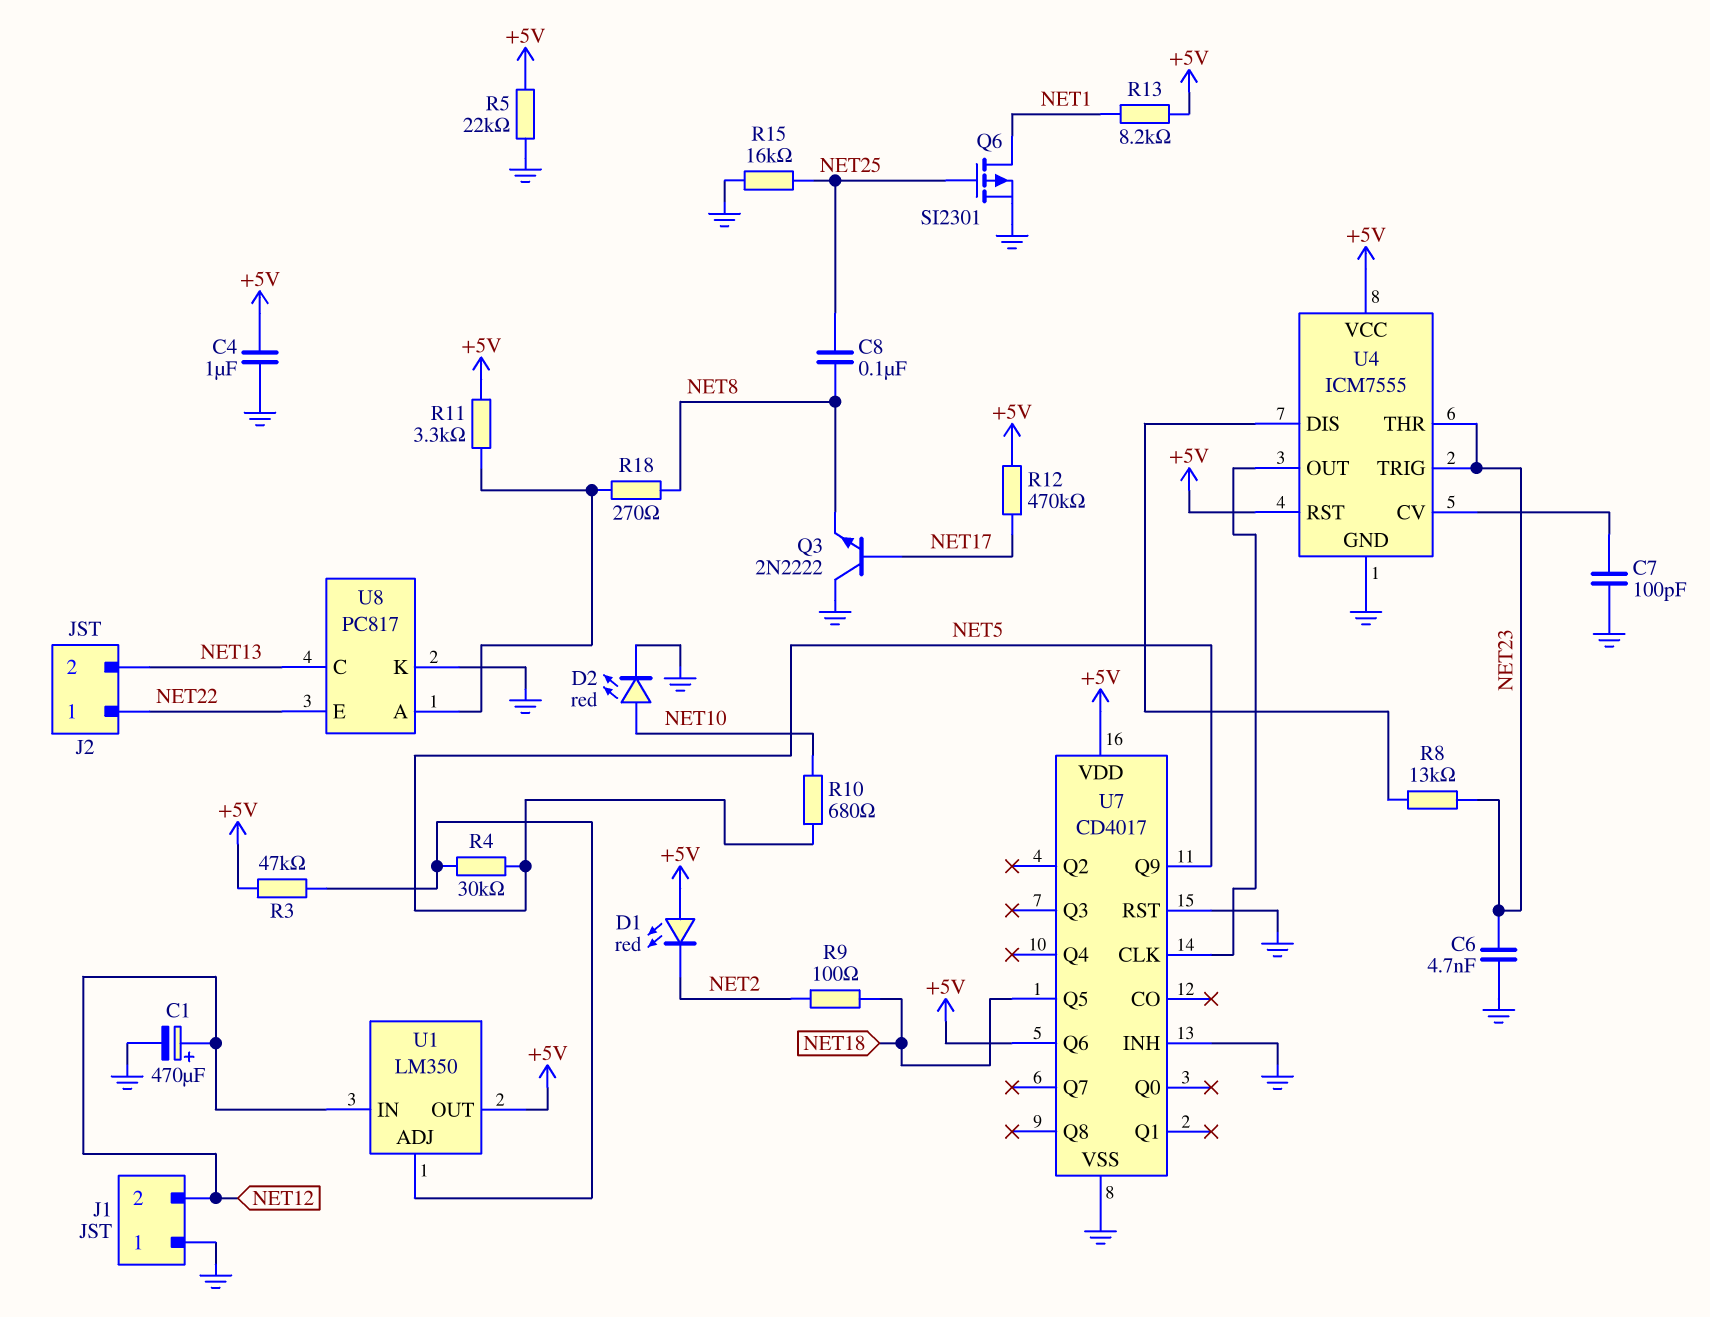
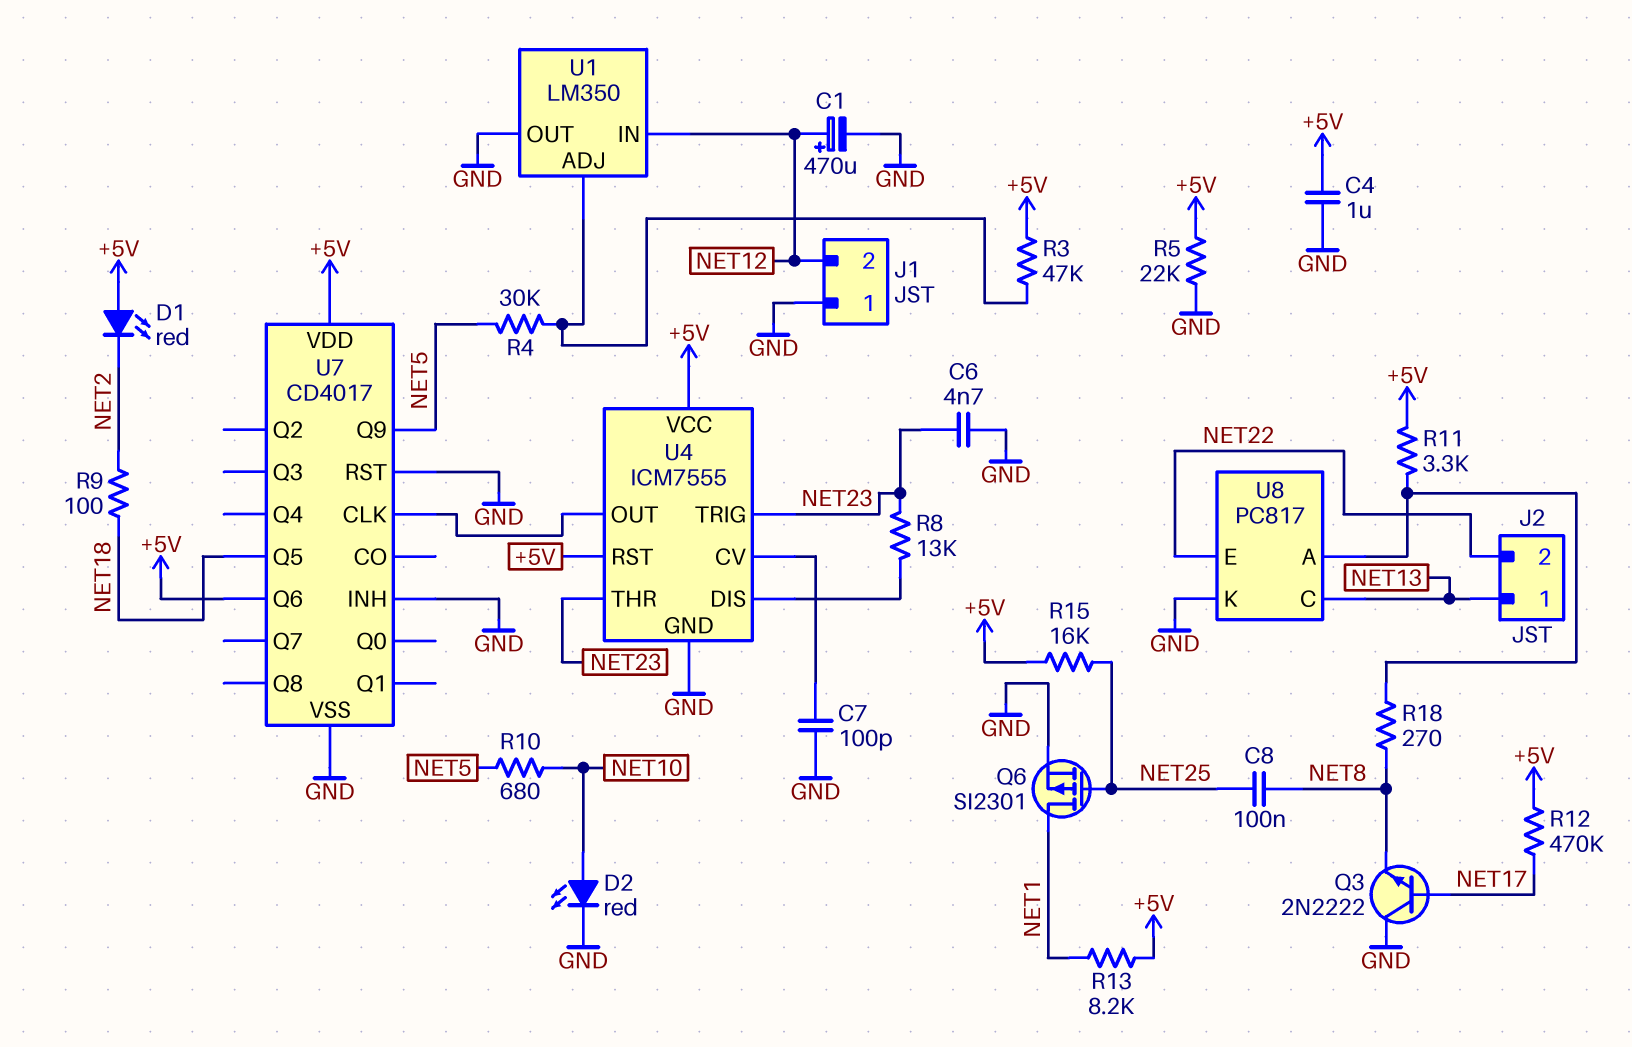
J2 pin 1: NET22 -> NET13
J2 pin 2: NET13 -> NET22
R15: 16k (GND, NET25) -> 16k (+5V, NET25)
U1 pin OUT: +5V -> GND

